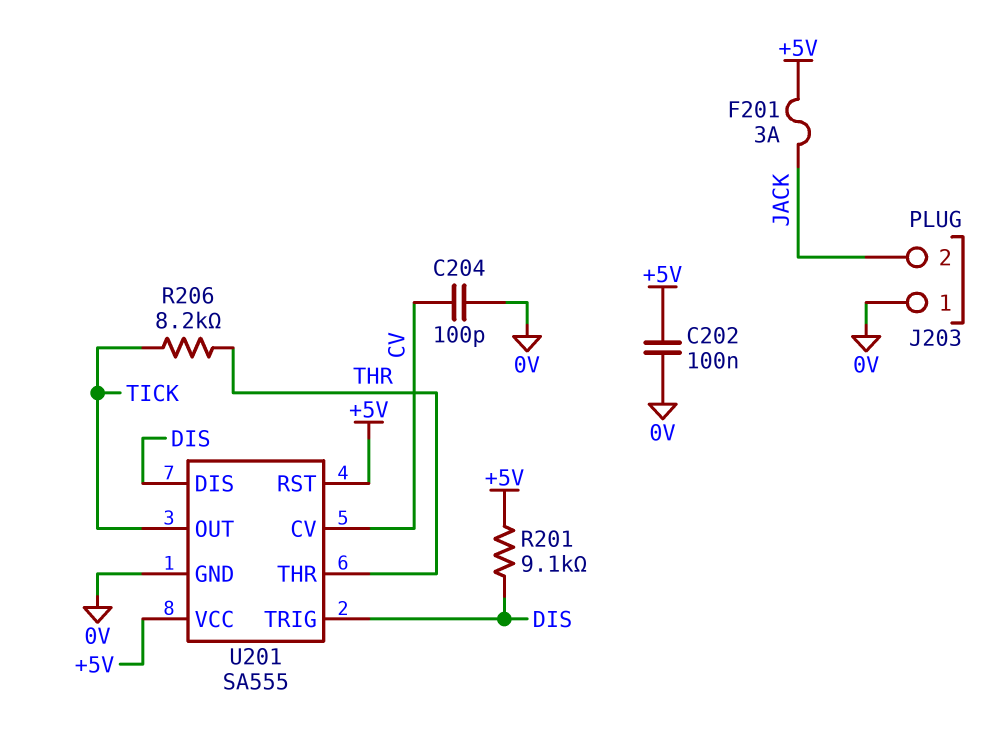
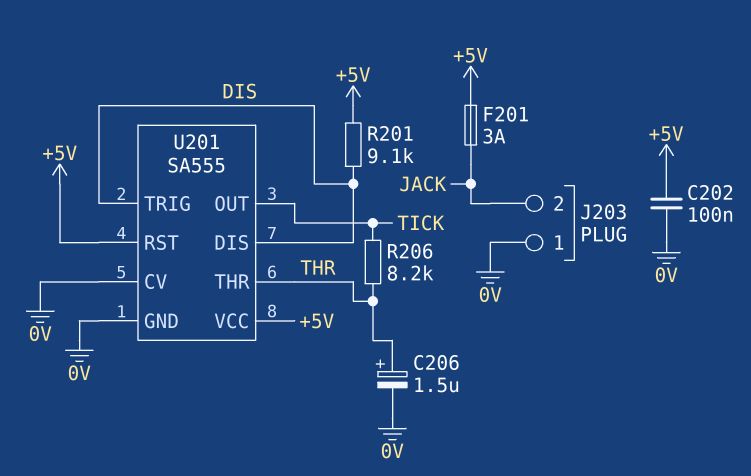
C204: 100pF (0V, CV) -> none
C206: none -> 1.5uF (plus THR, minus 0V)
U201 pin CV: CV -> 0V

